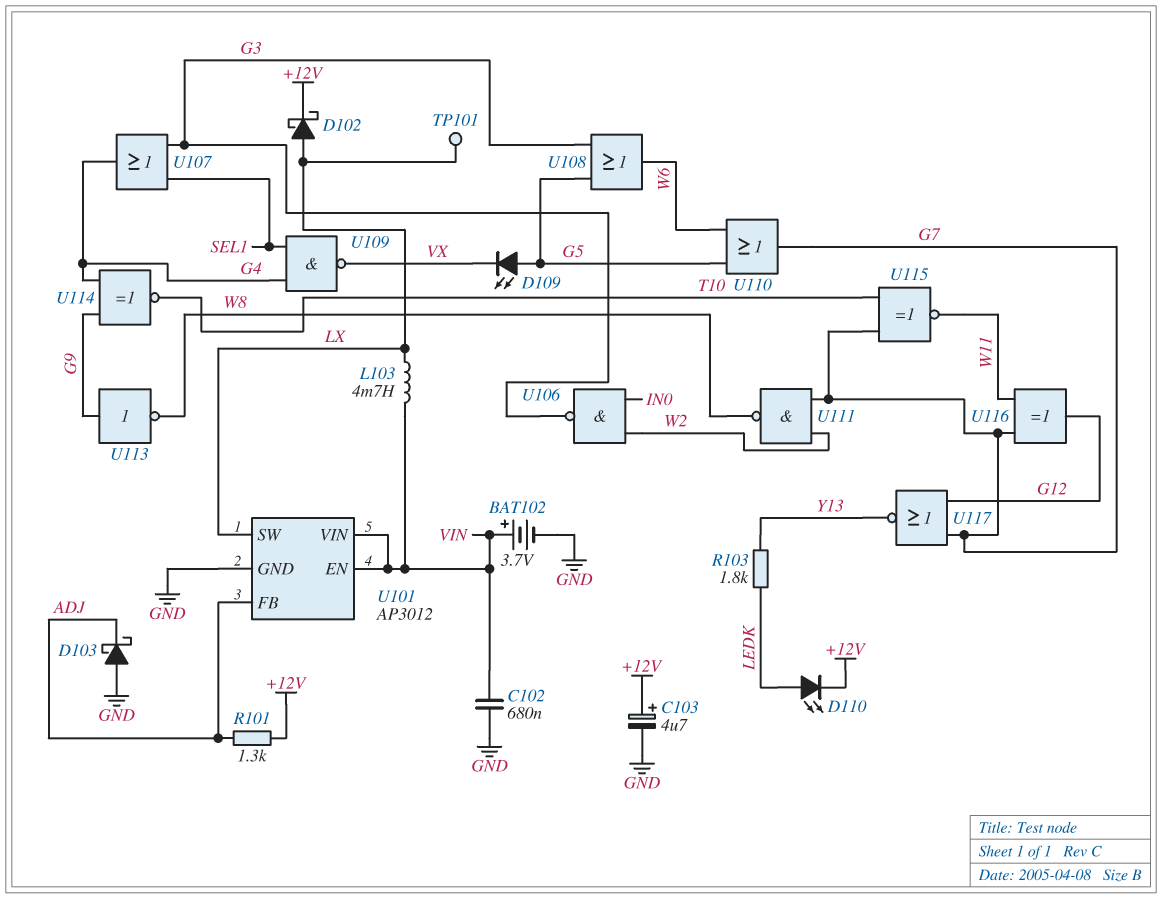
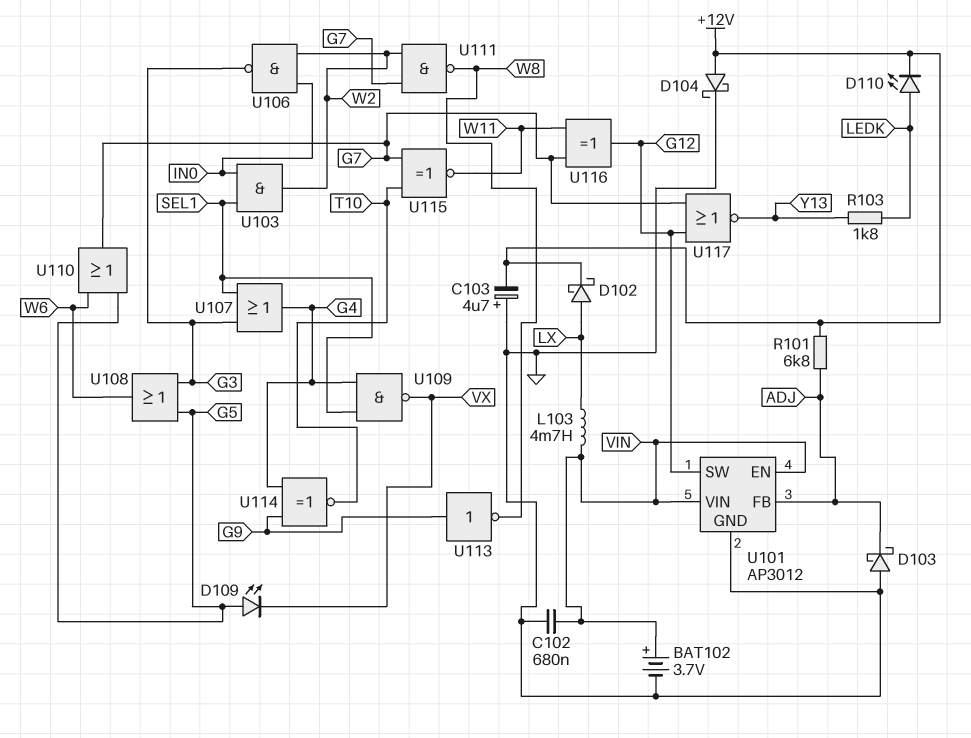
C103: 4.7uF (plus +12V, minus GND) -> 4.7uF (plus GND, minus +12V)
D104: none -> schottky (A +12V, K GND)
R101: 1.3k (+12V, ADJ) -> 6.8k (+12V, ADJ)
TP101: test point (LX) -> none
U101 pin SW: LX -> G12
U103: none -> AND (in IN0, in SEL1, out W2)

